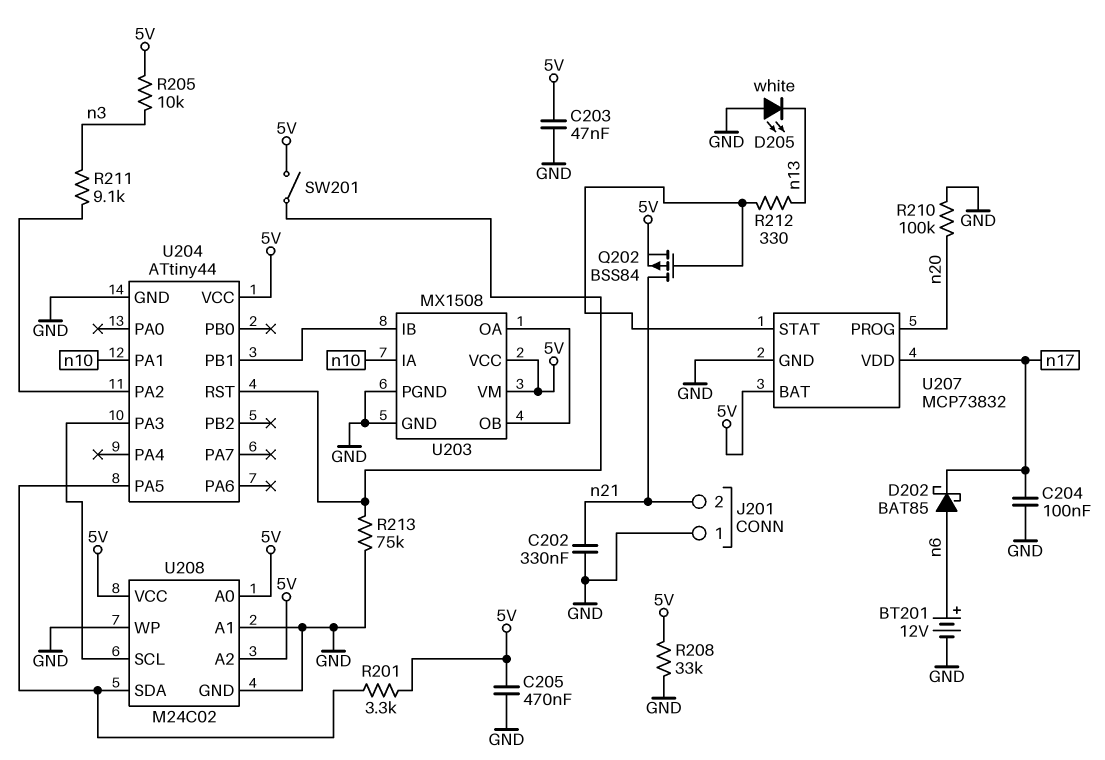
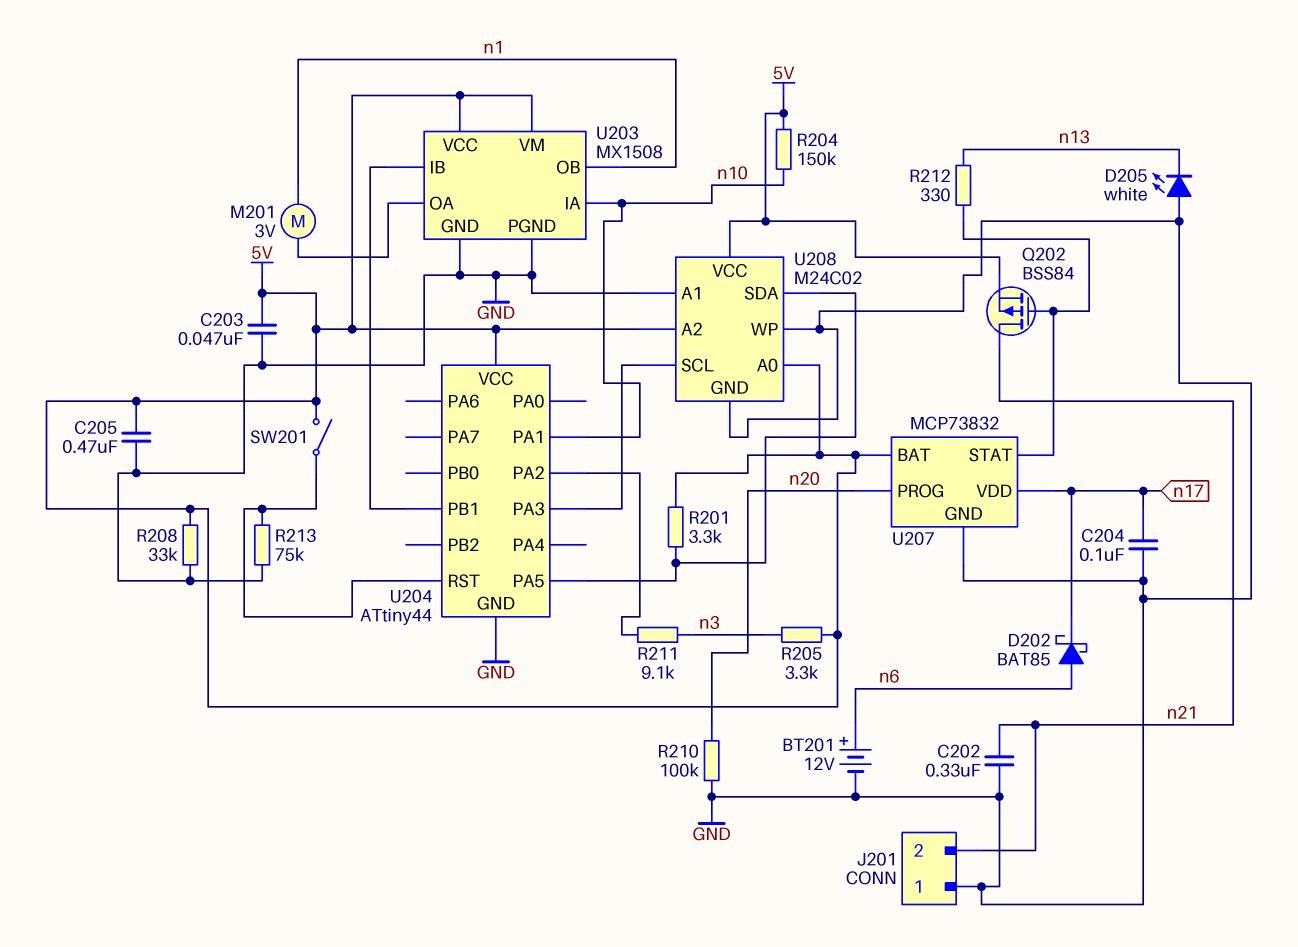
M201: none -> motor 3V (U203/OA, n1)
R204: none -> 150k (5V, n10)
R205: 10k (5V, n3) -> 3.3k (5V, n3)
U203 pin OB: U203/OA -> n1

